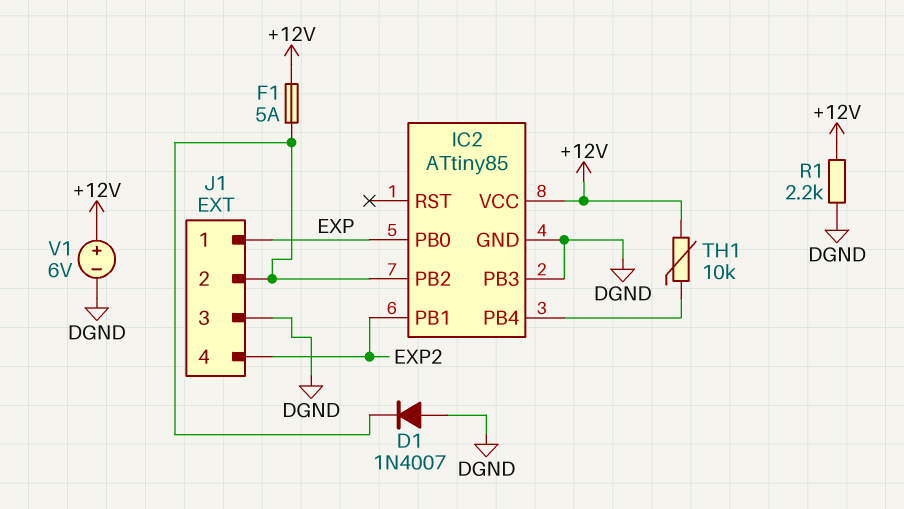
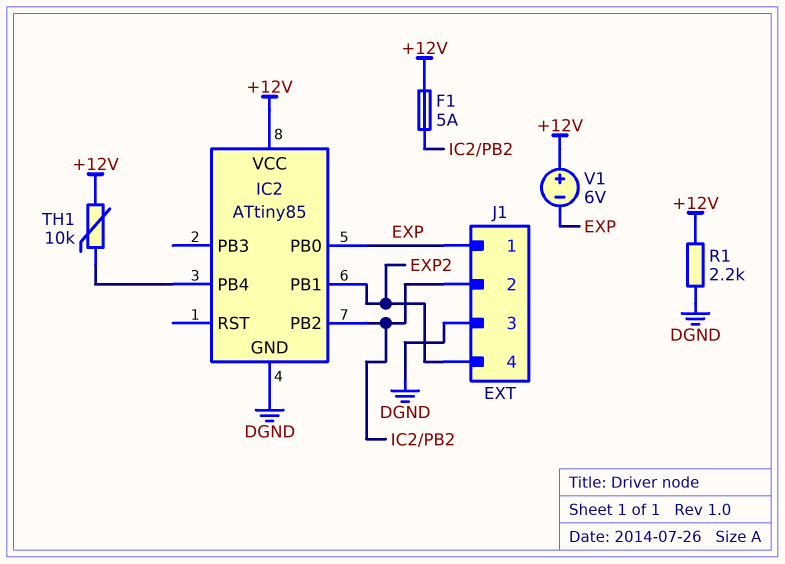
D1: diode 1N4007 (A DGND, K IC2/PB2) -> none
IC2 pin PB3: DGND -> none
V1: 6V (plus +12V, minus DGND) -> 6V (plus +12V, minus EXP)

